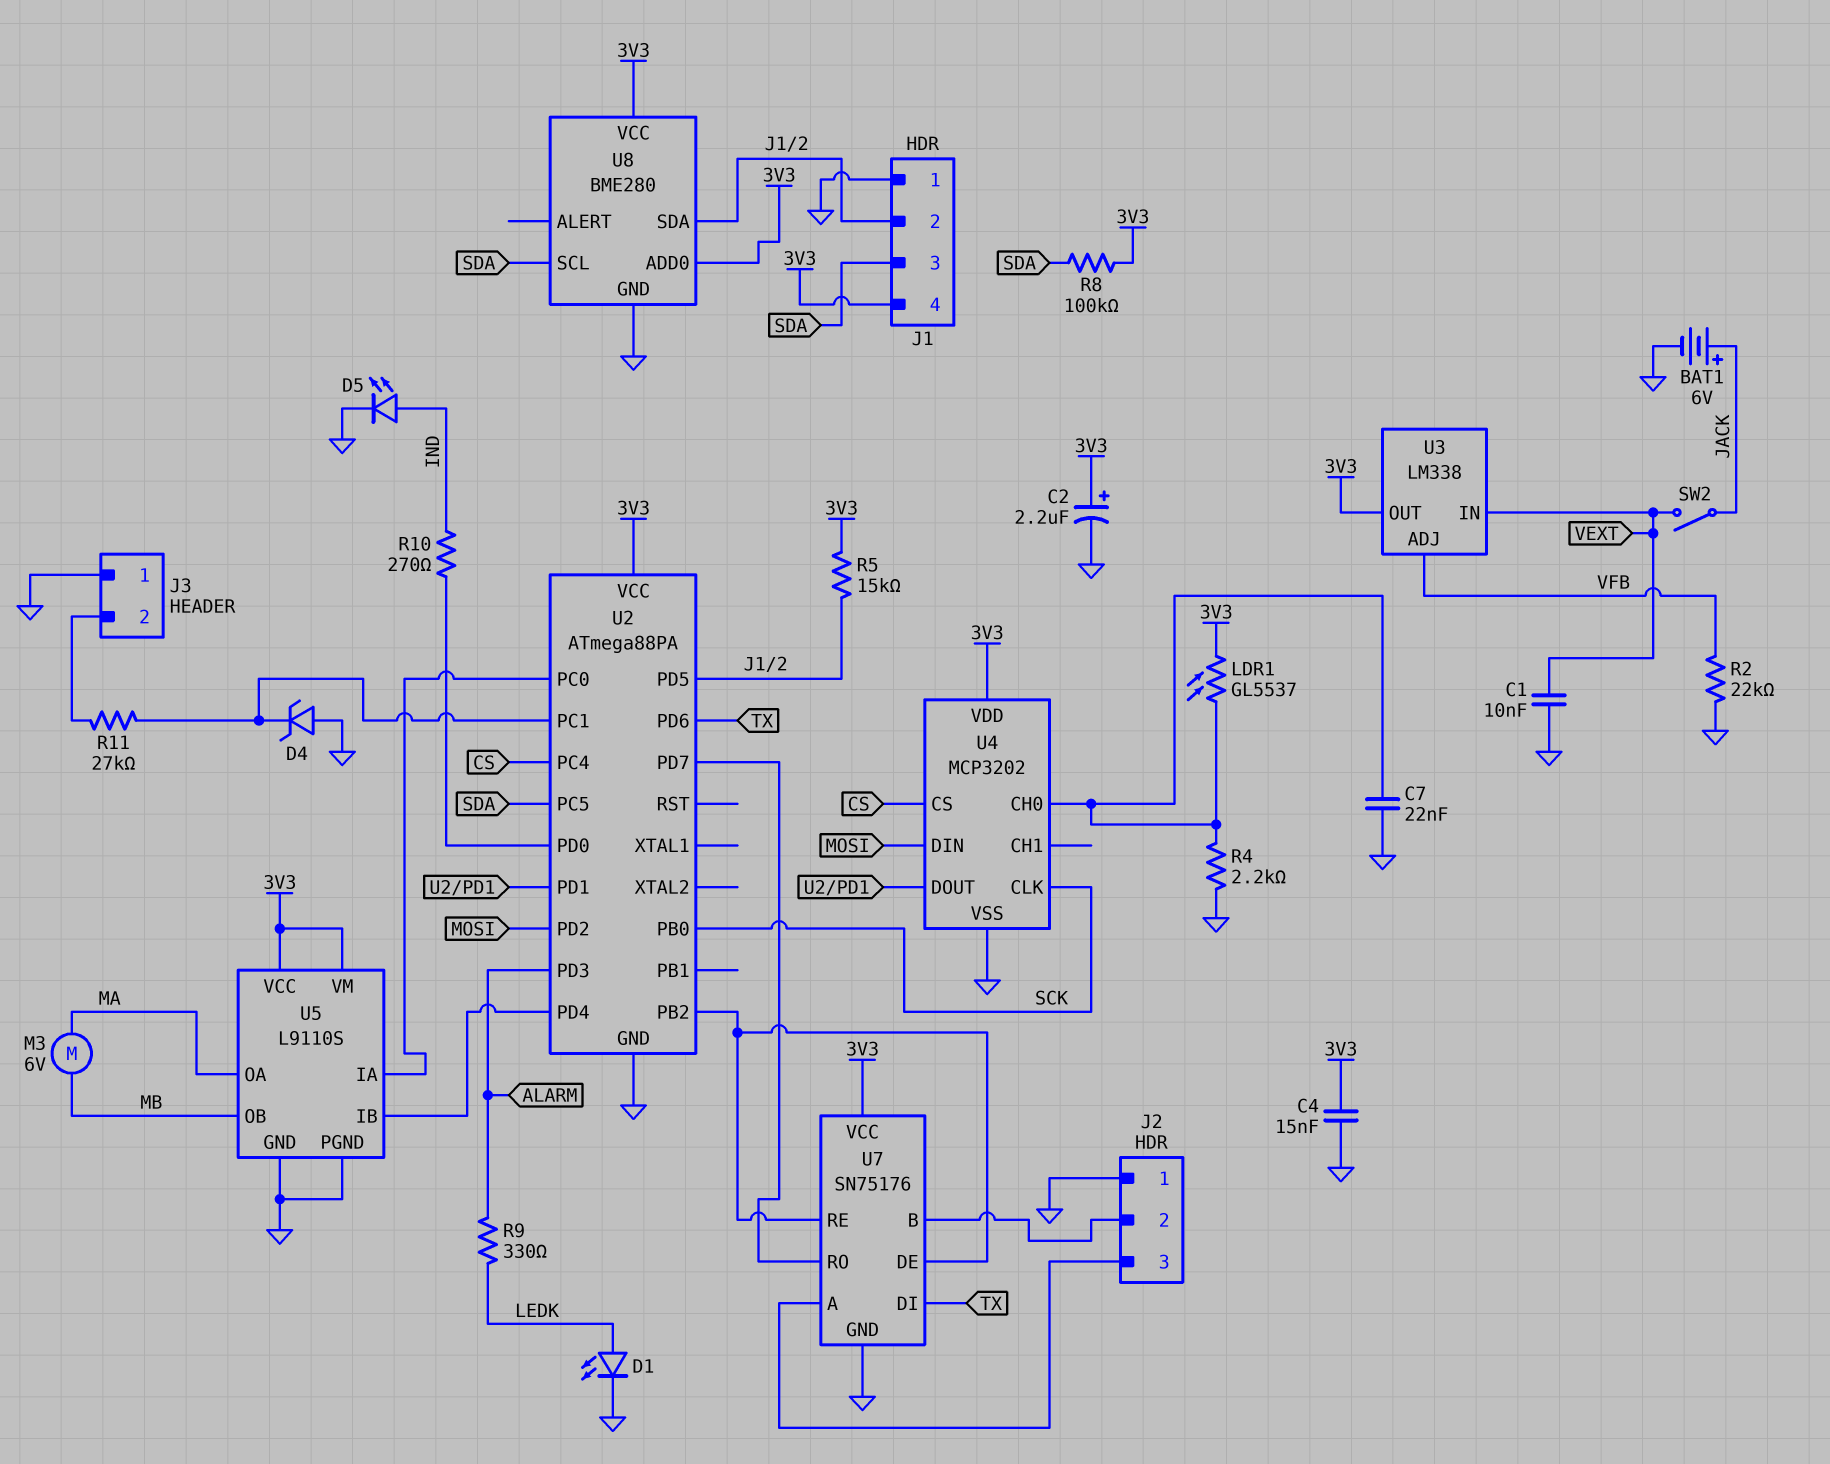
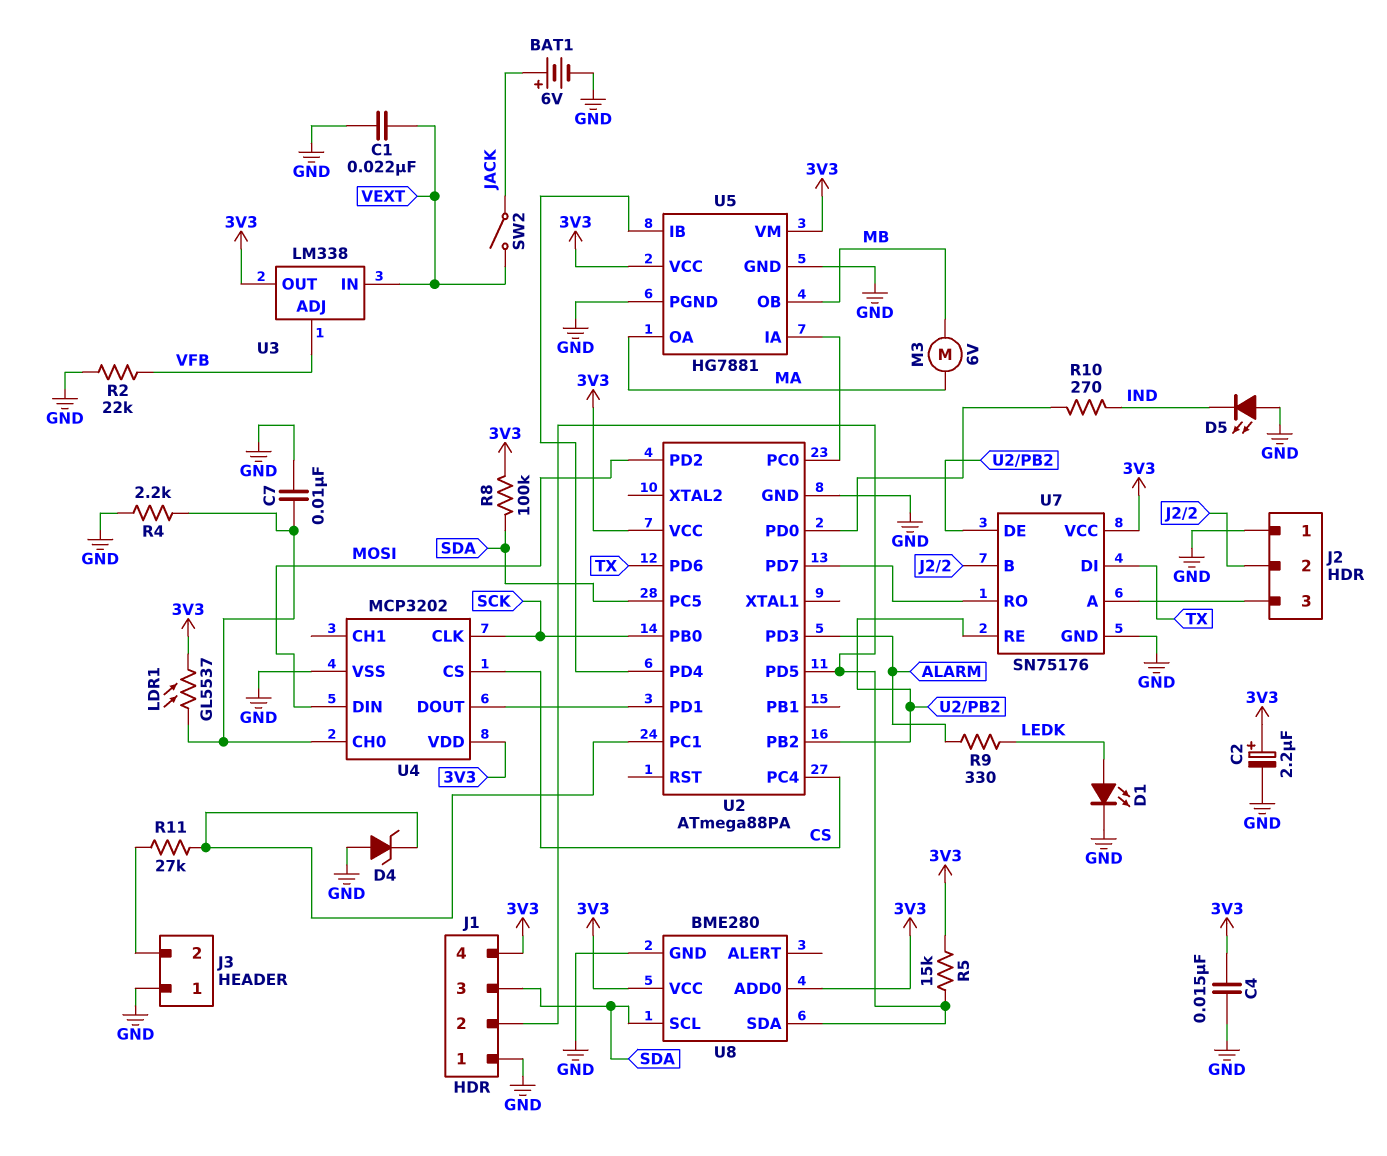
C1: 10nF (GND, VEXT) -> 22nF (GND, VEXT)
C7: 22nF (GND, U4/CH0) -> 10nF (GND, U4/CH0)
D5: LED (A IND, K GND) -> LED (A GND, K IND)
U5: L9110S -> HG7881

